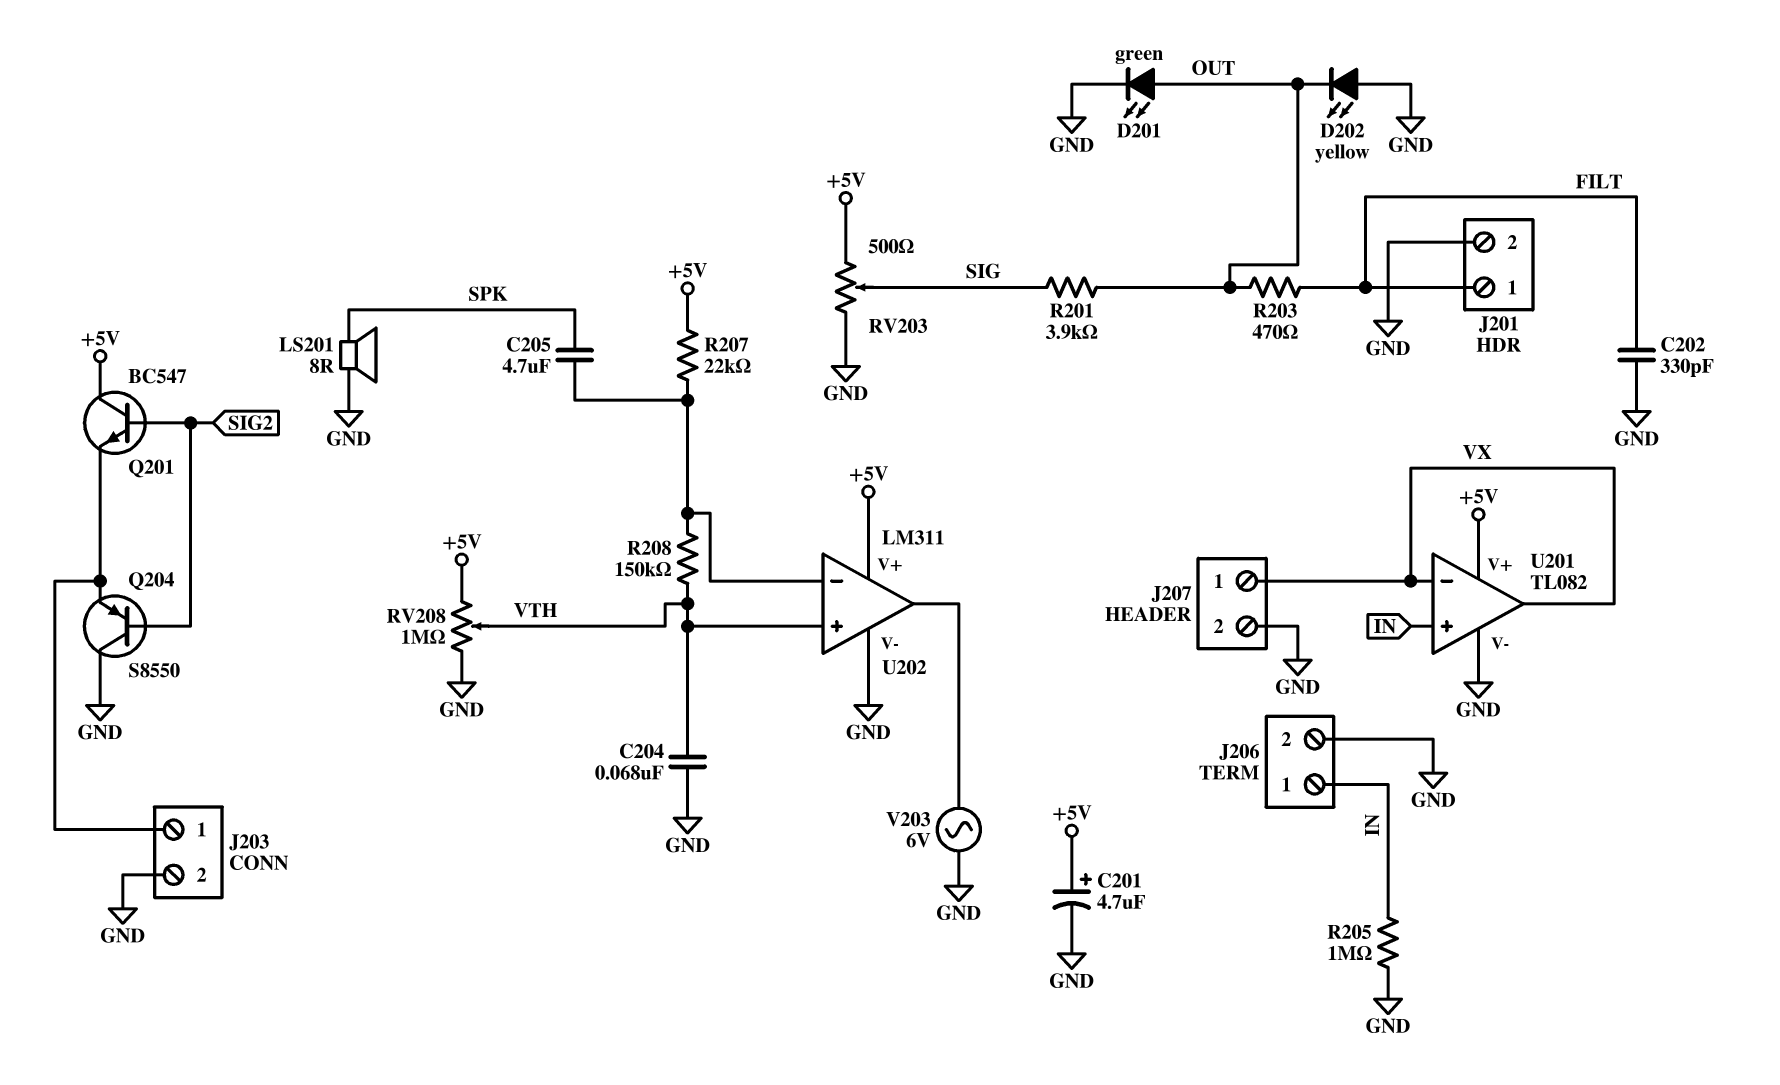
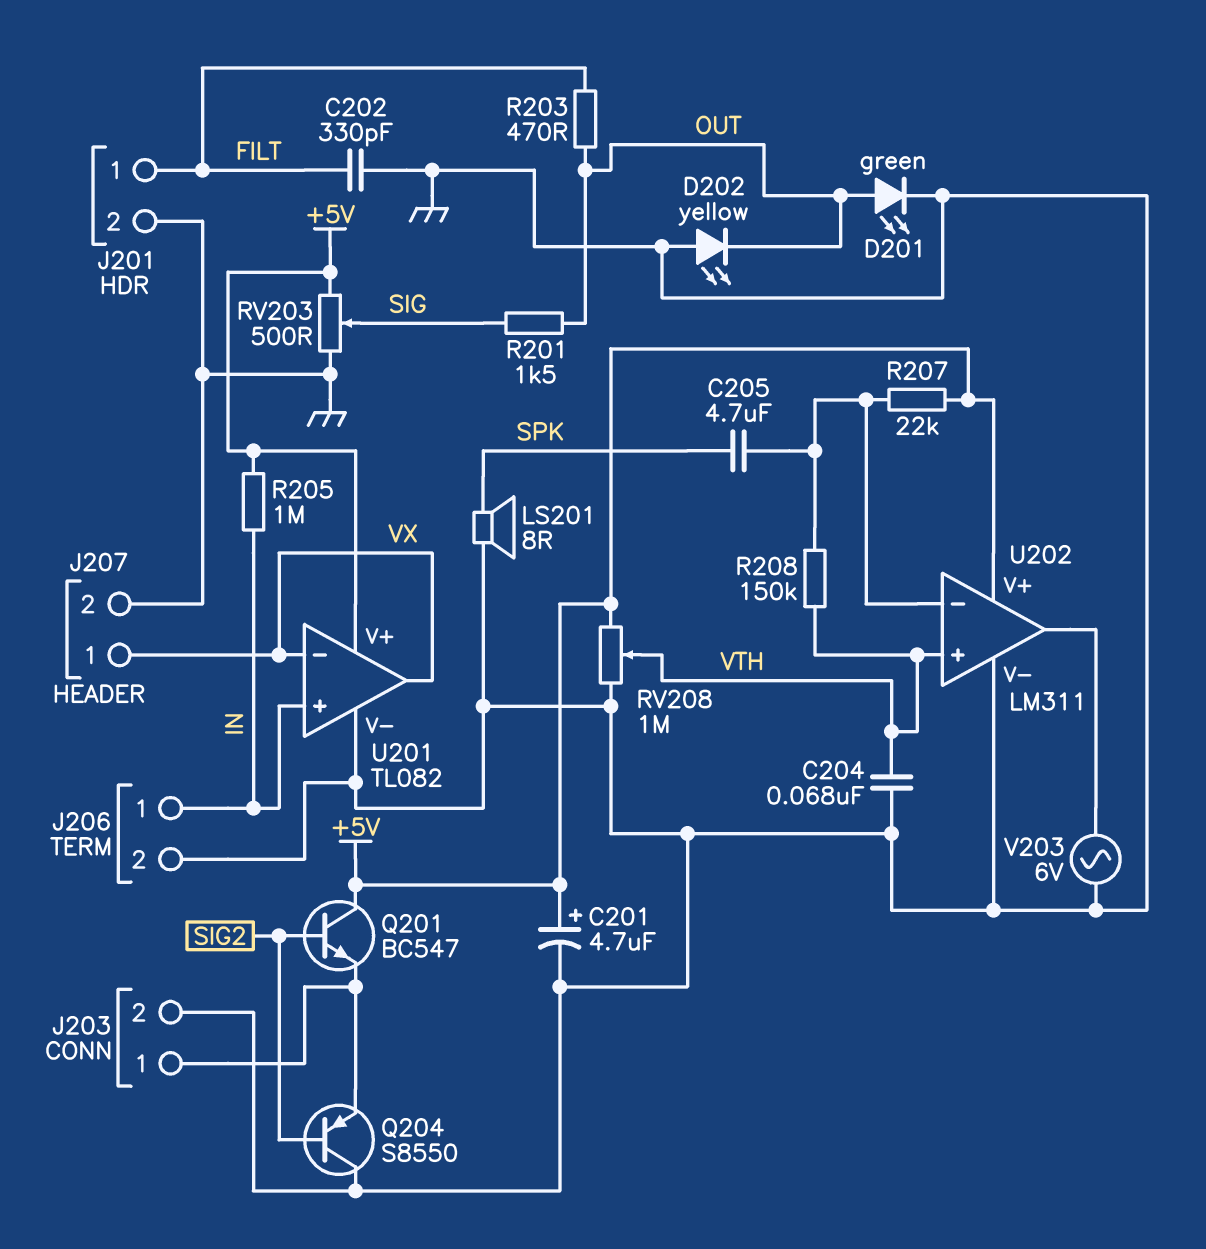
R201: 3.9k (OUT, SIG) -> 1.5k (OUT, SIG)
R205: 1M (GND, IN) -> 1M (+5V, IN)

